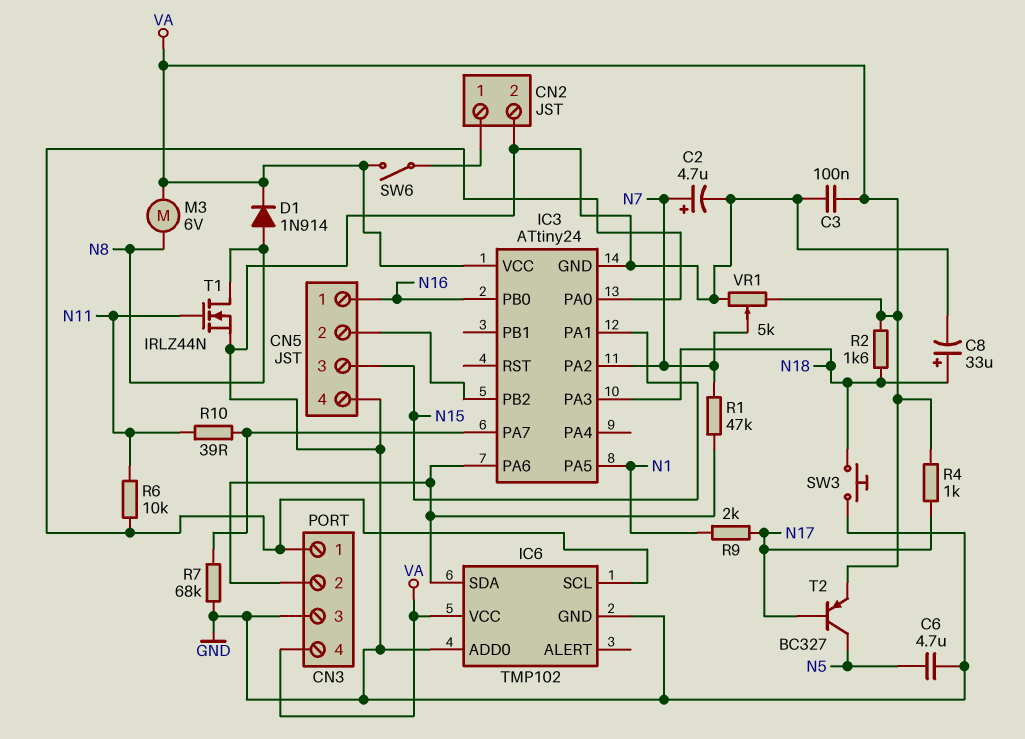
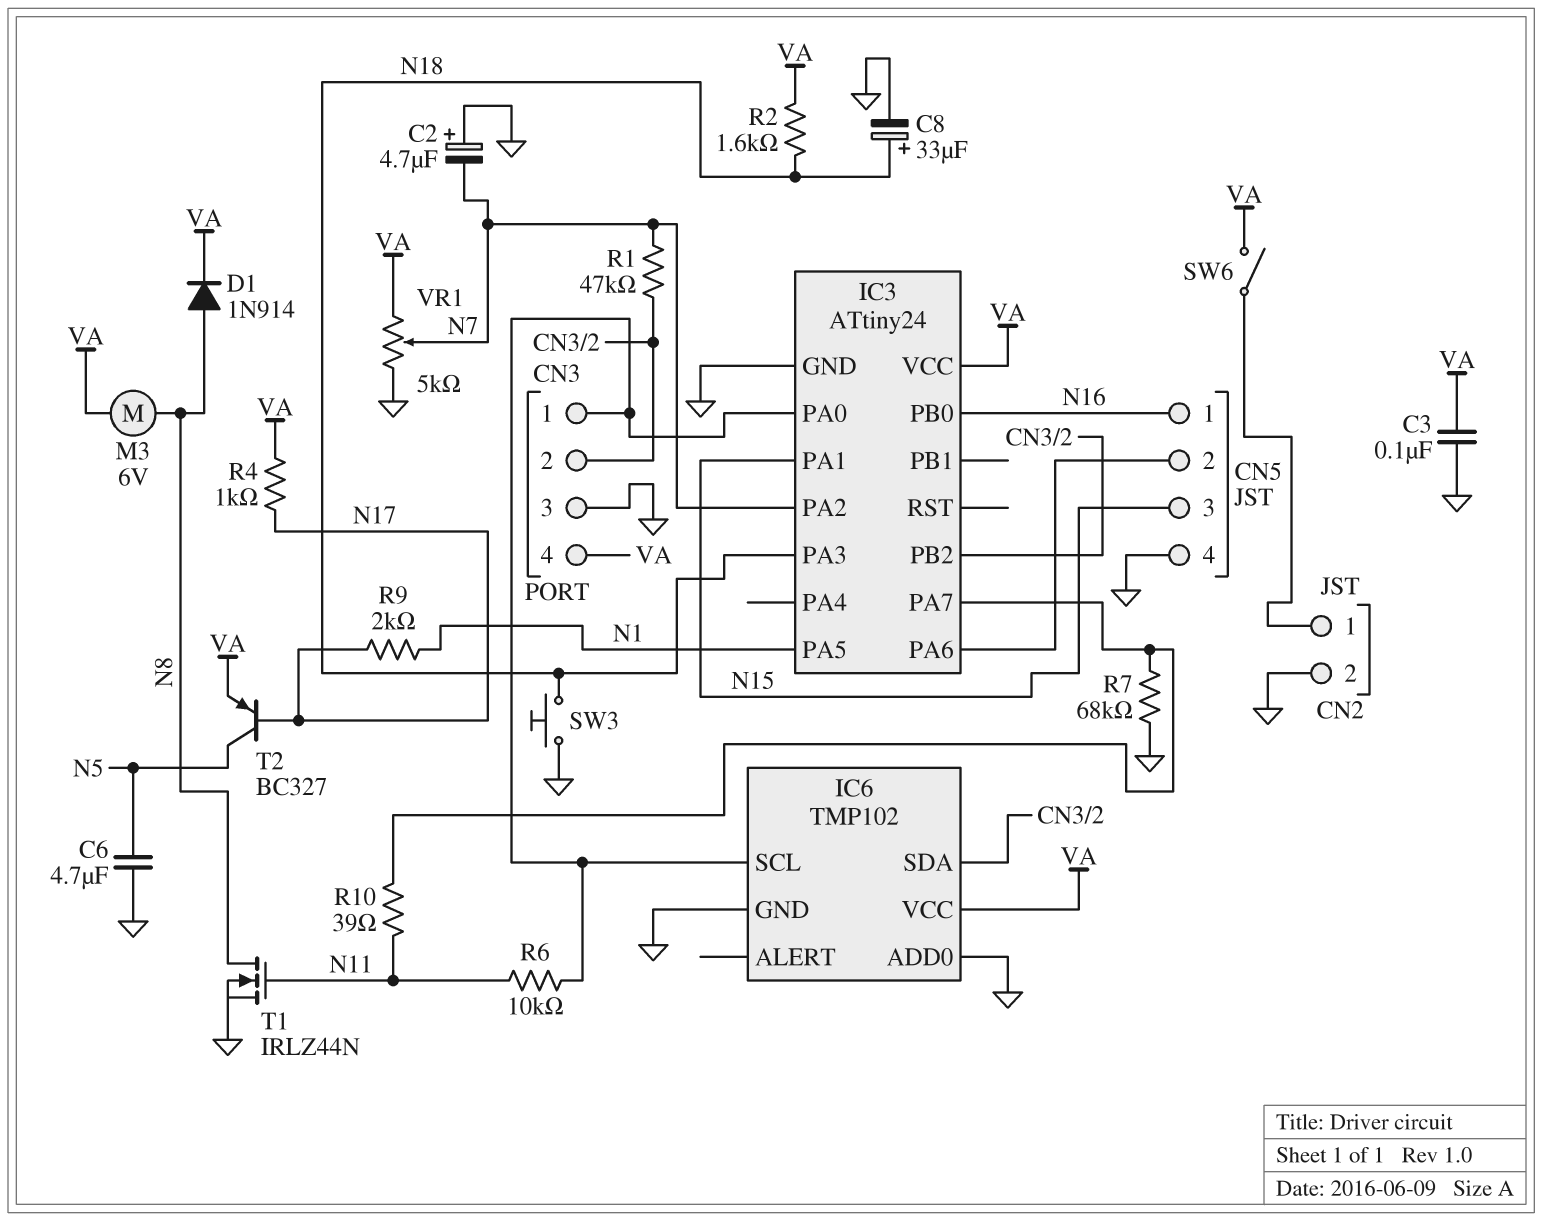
C2: 4.7uF (plus N7, minus GND) -> 4.7uF (plus GND, minus N7)
IC3 pin PA6: CN3/2 -> CN5/2
IC3 pin PB2: CN5/2 -> CN3/2

